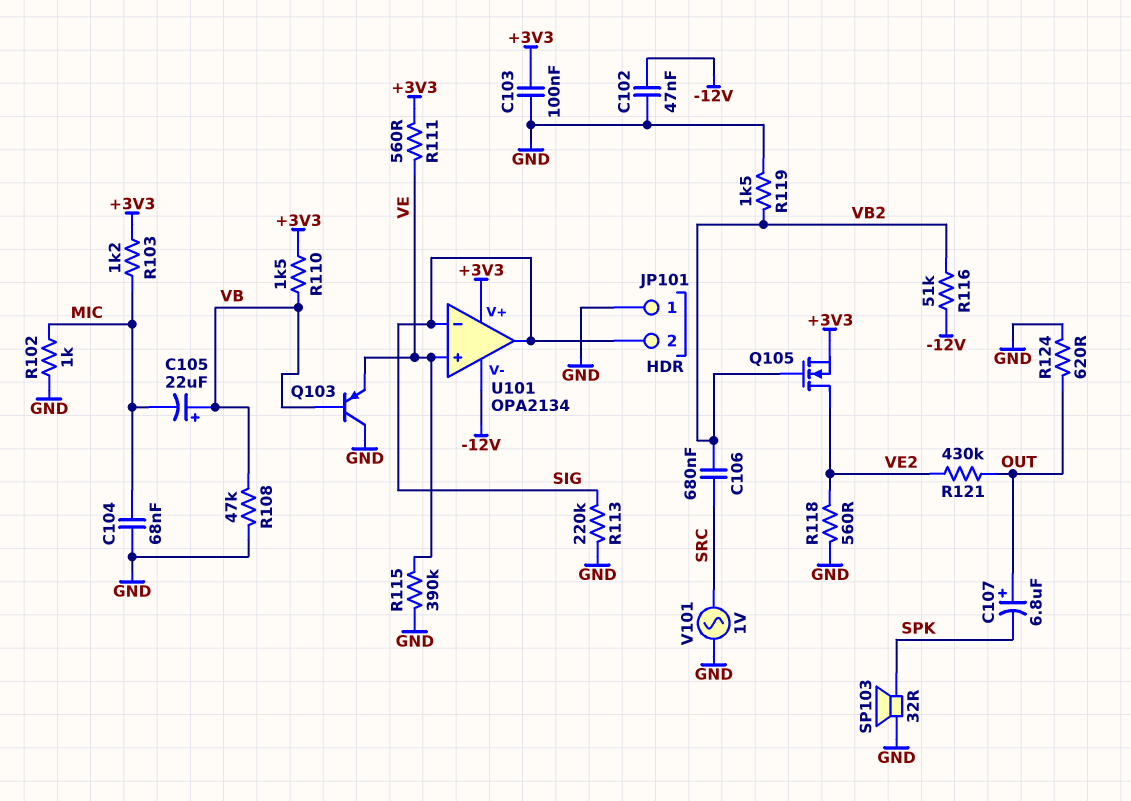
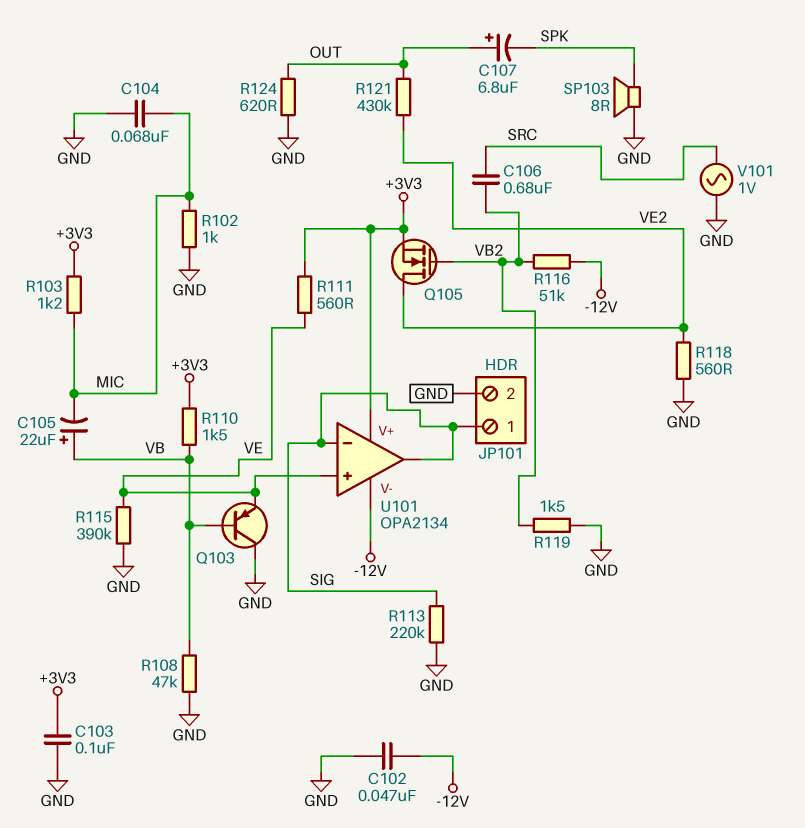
JP101 pin 1: GND -> SIG
JP101 pin 2: SIG -> GND
SP103: speaker 32R (GND, SPK) -> speaker 8R (GND, SPK)

